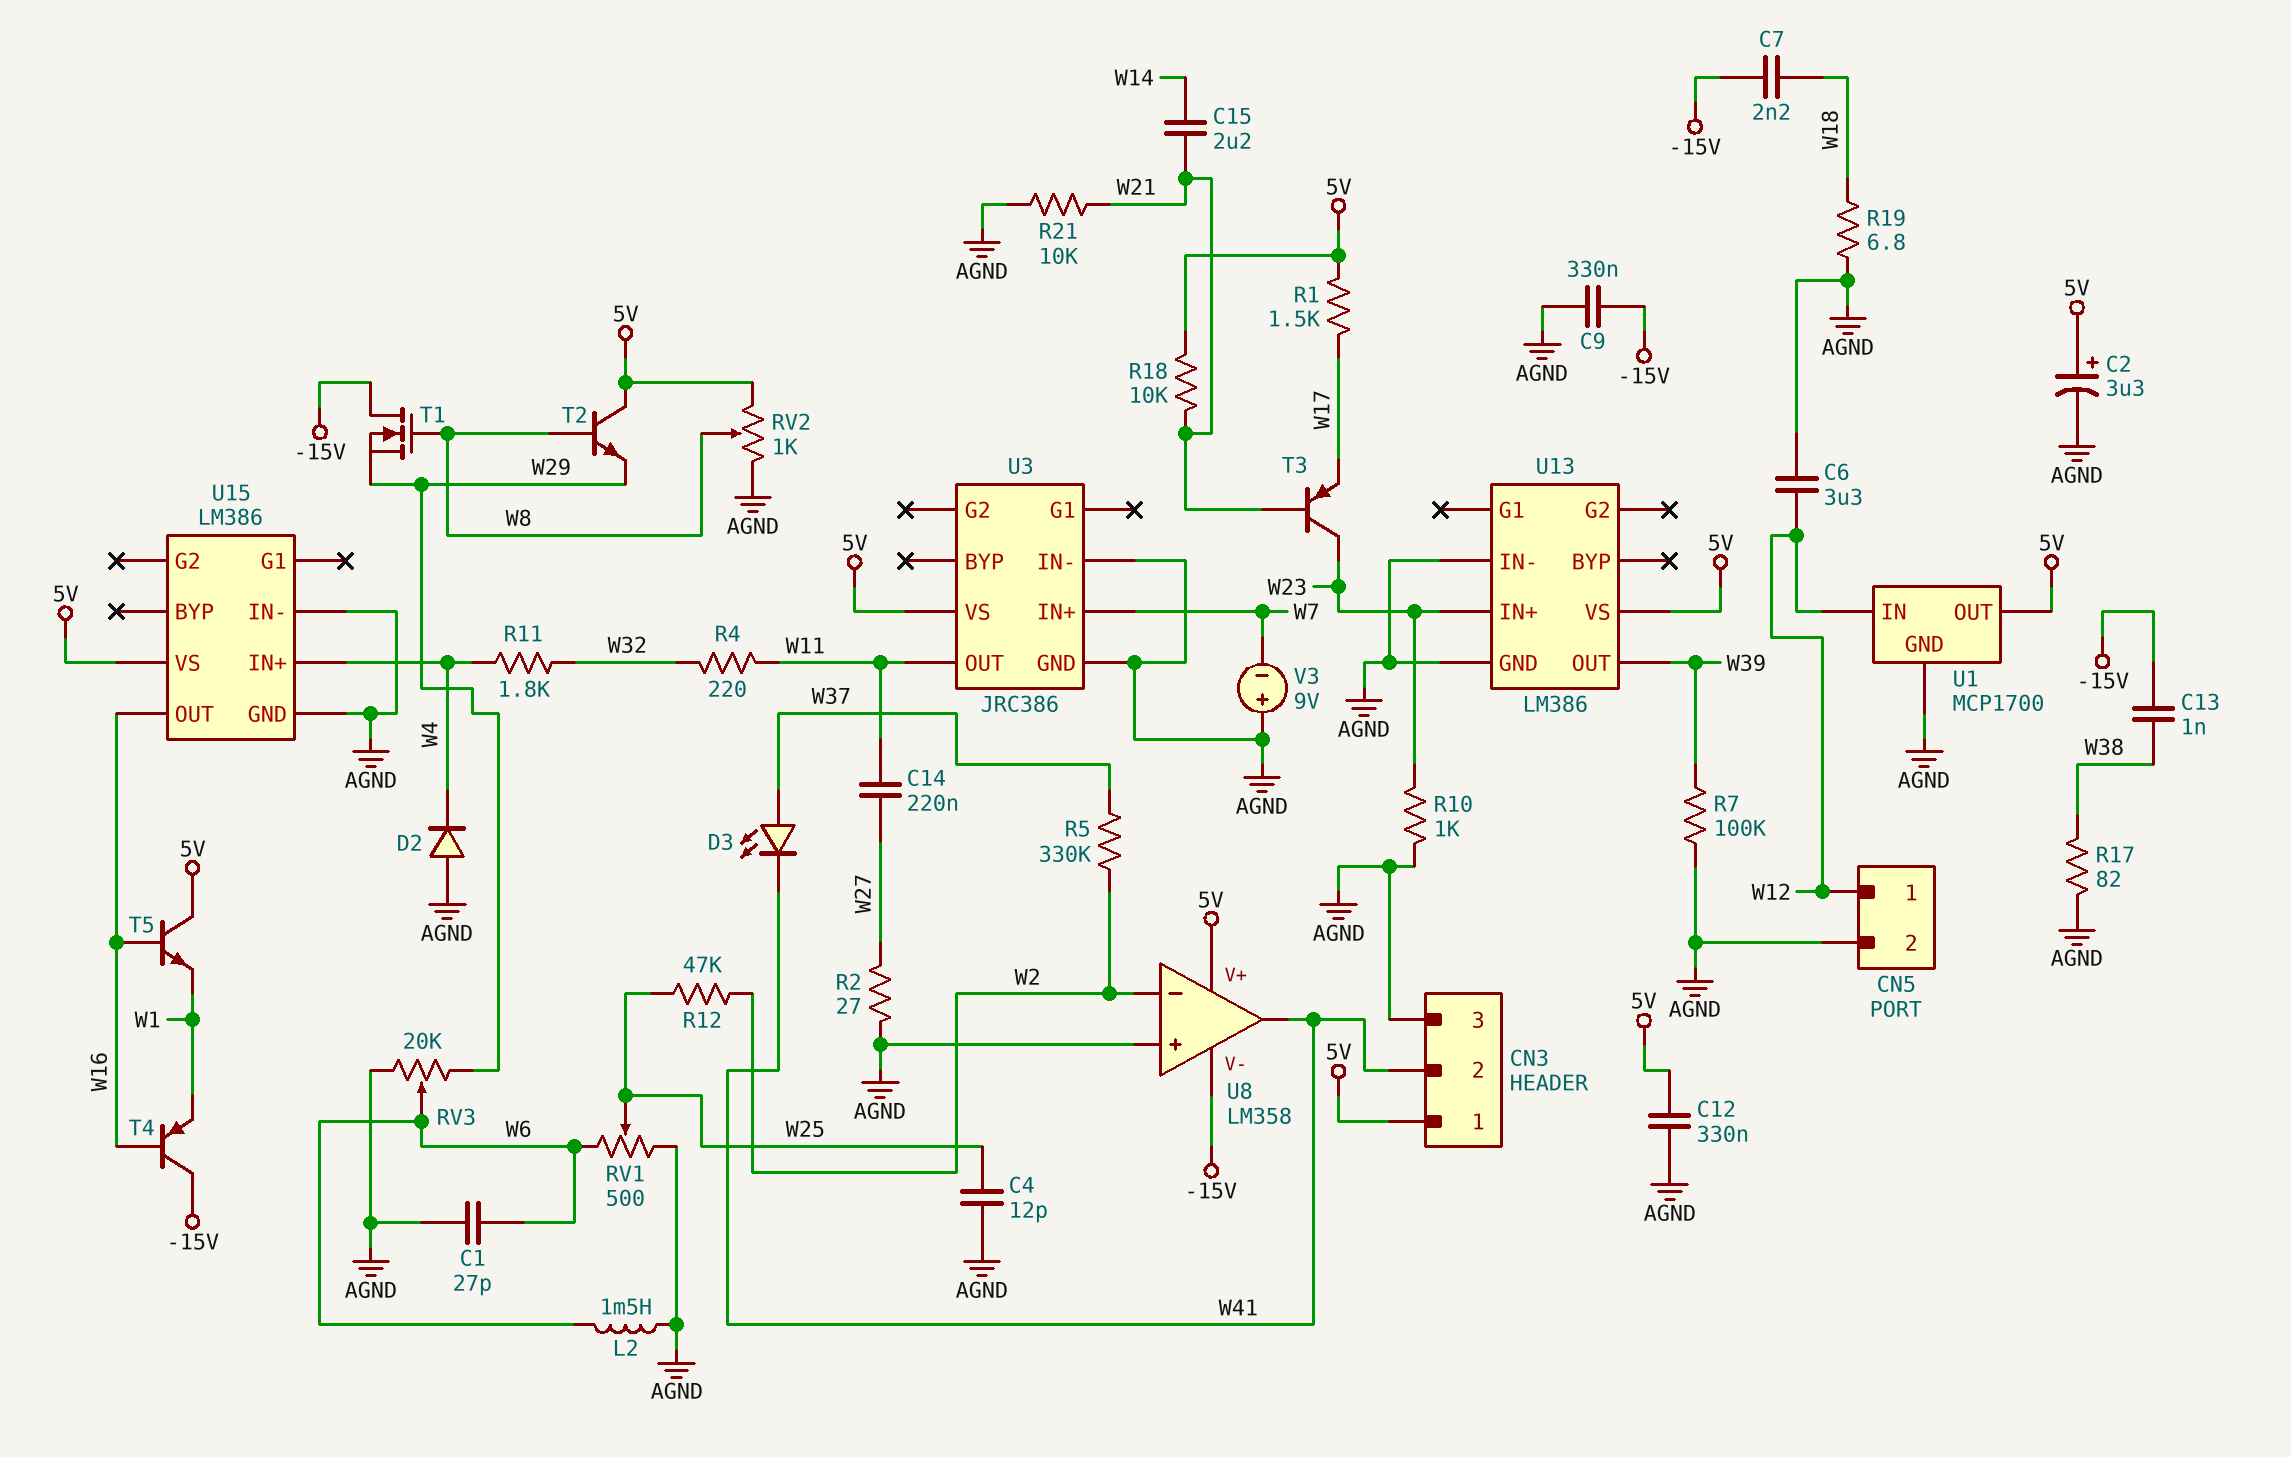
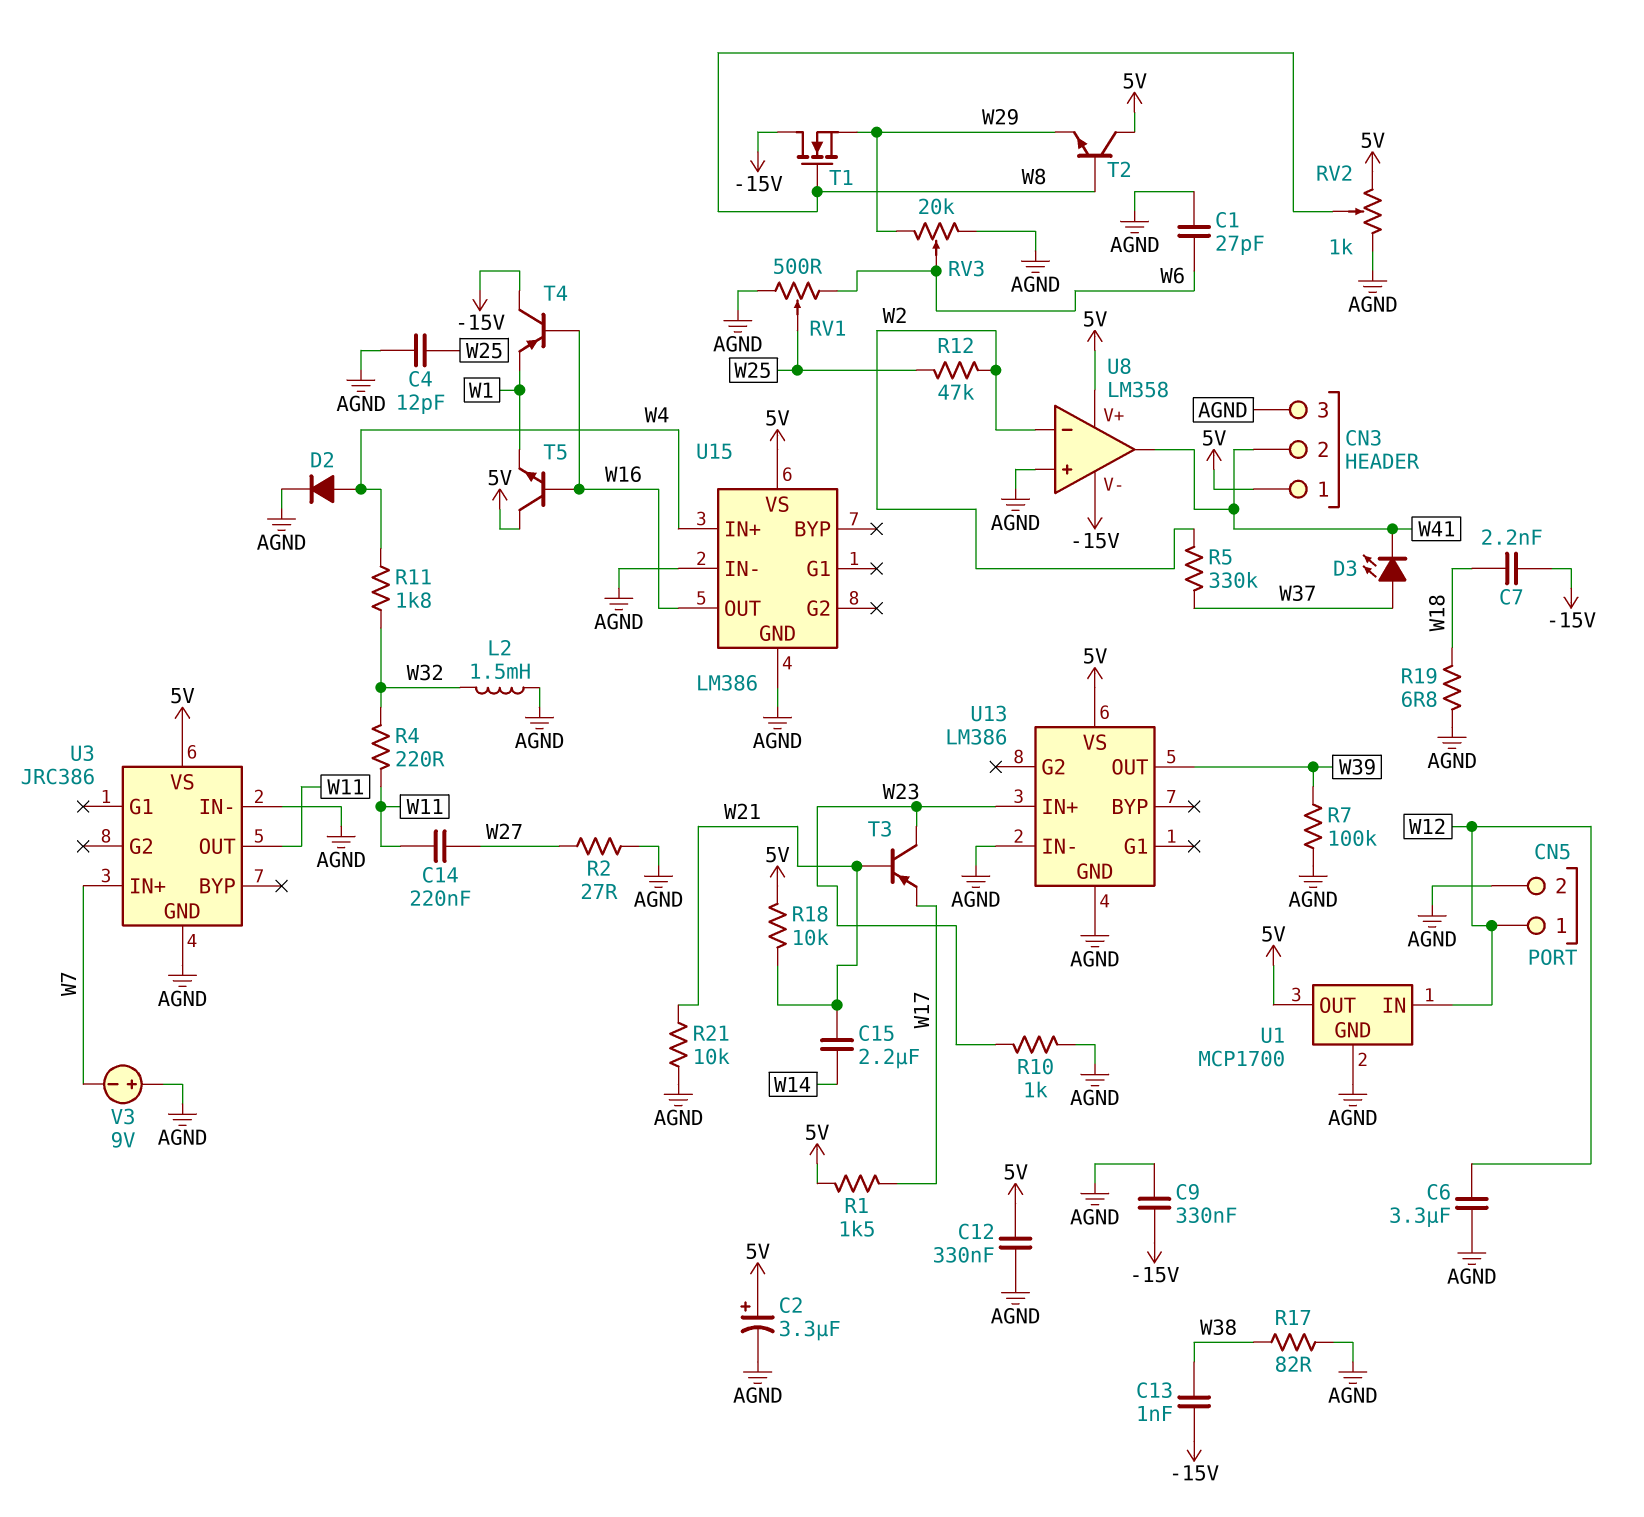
D2: diode (A AGND, K W4) -> diode (A W4, K AGND)
L2: 1.5mH (AGND, W6) -> 1.5mH (AGND, W32)

